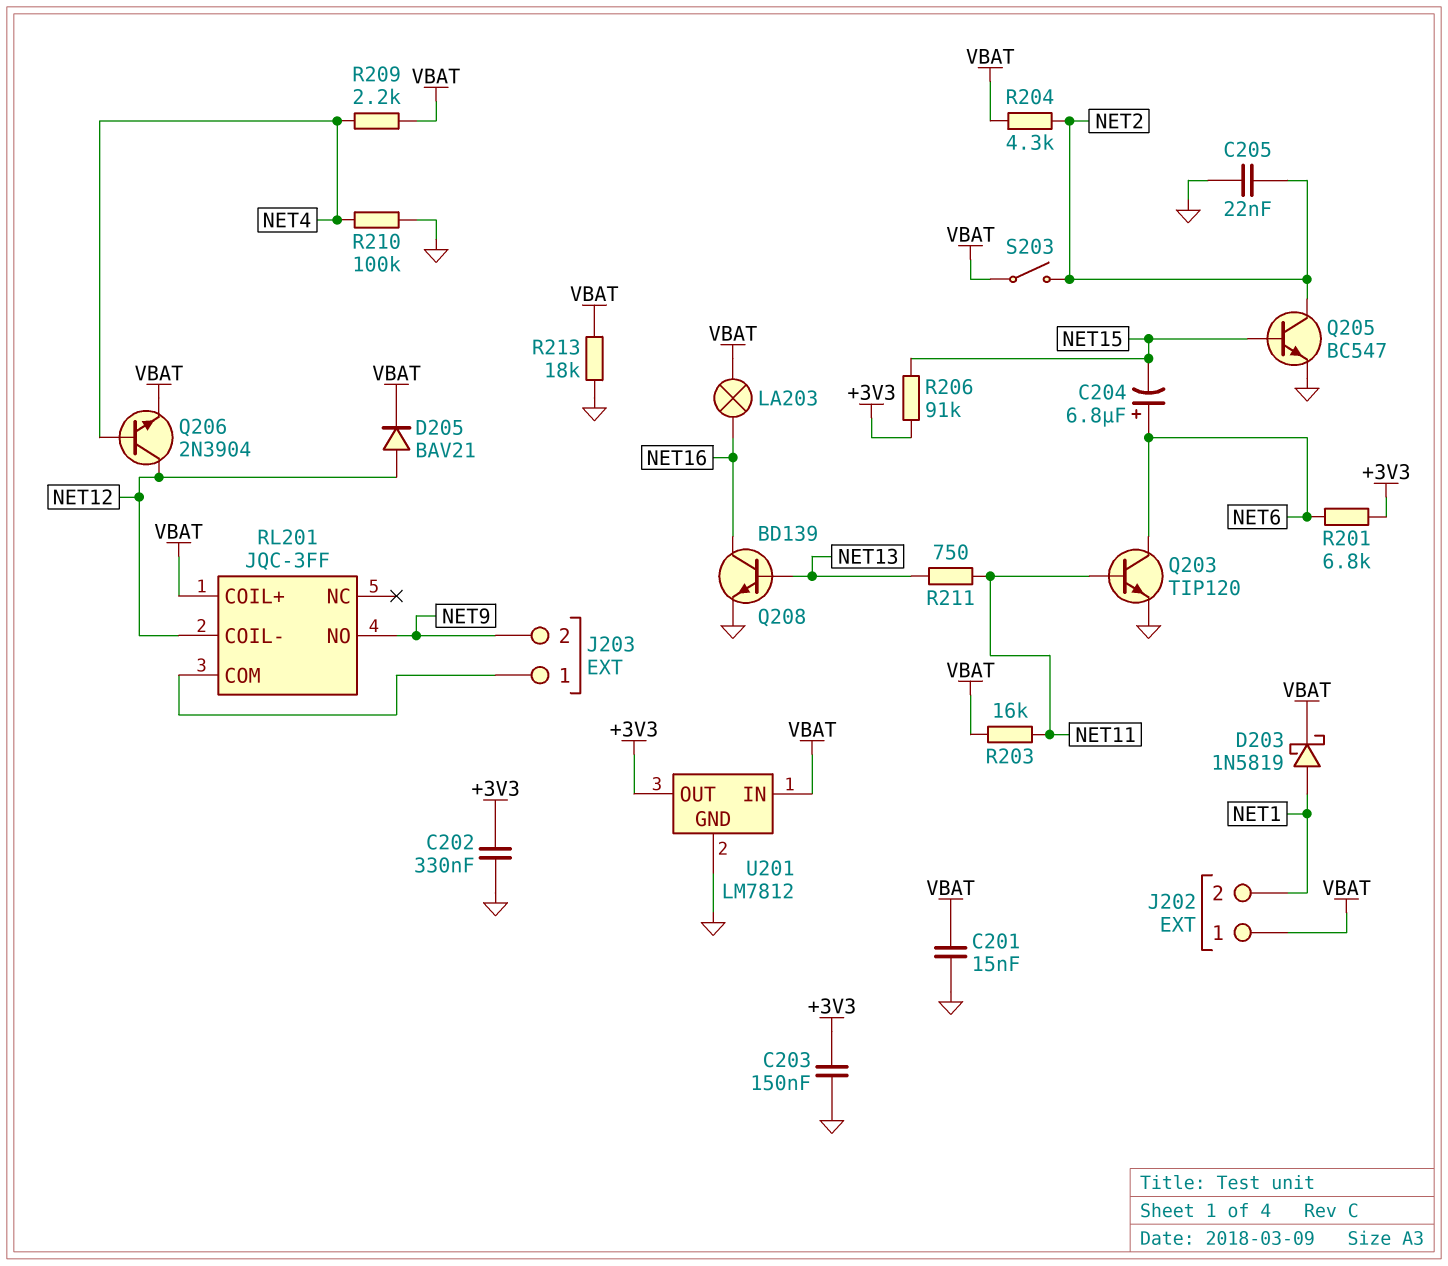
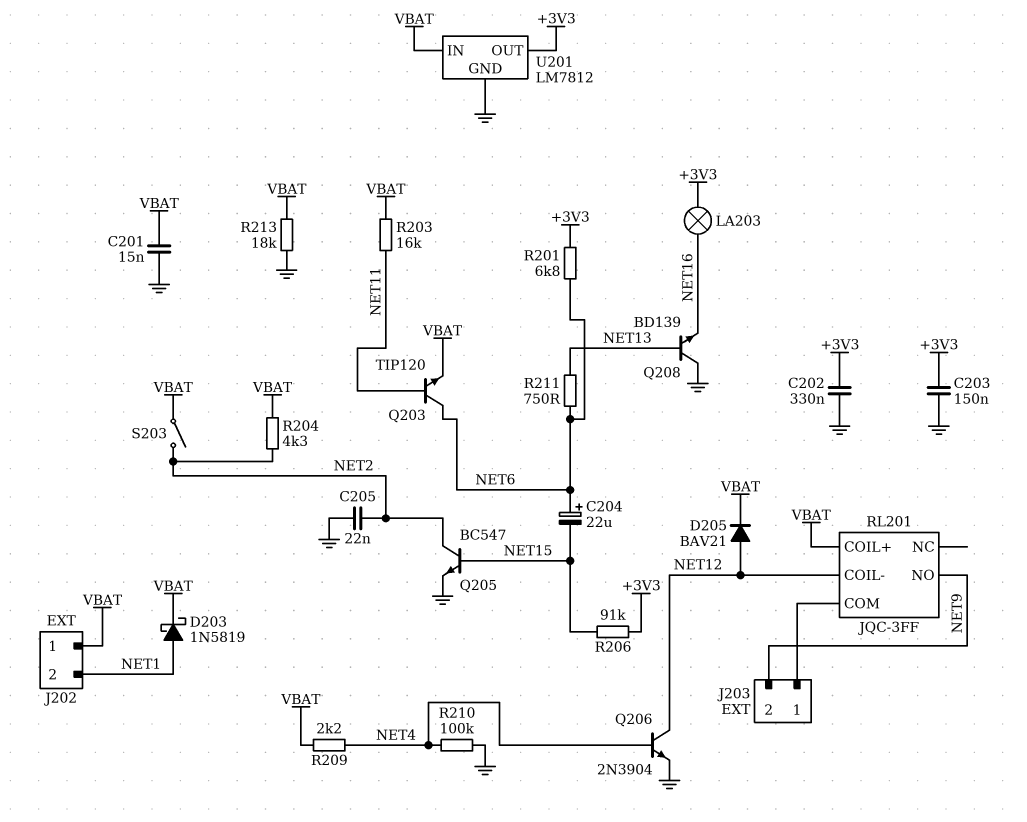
C204: 6.8uF (plus NET6, minus NET15) -> 22uF (plus NET6, minus NET15)
LA203: lamp (NET16, VBAT) -> lamp (+3V3, NET16)
Q203: NPN TIP120 (B NET11, C NET6, E GND) -> NPN TIP120 (B NET11, C NET6, E VBAT)
Q206: NPN 2N3904 (B NET4, C NET12, E VBAT) -> NPN 2N3904 (B NET4, C NET12, E GND)
Q208: NPN BD139 (B NET13, C NET16, E GND) -> NPN BD139 (B NET13, C GND, E NET16)
R211: 750 (NET11, NET13) -> 750 (NET6, NET13)

